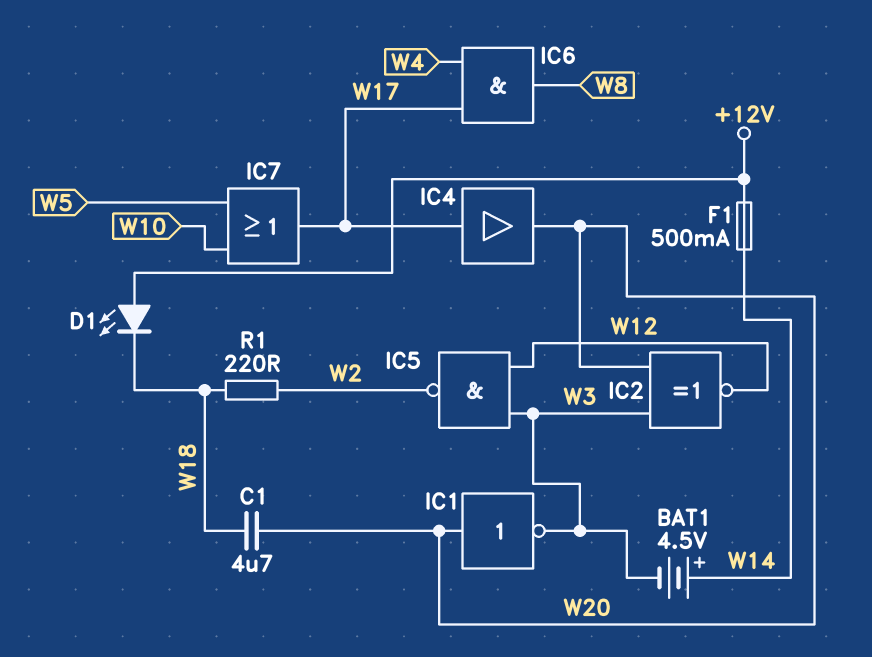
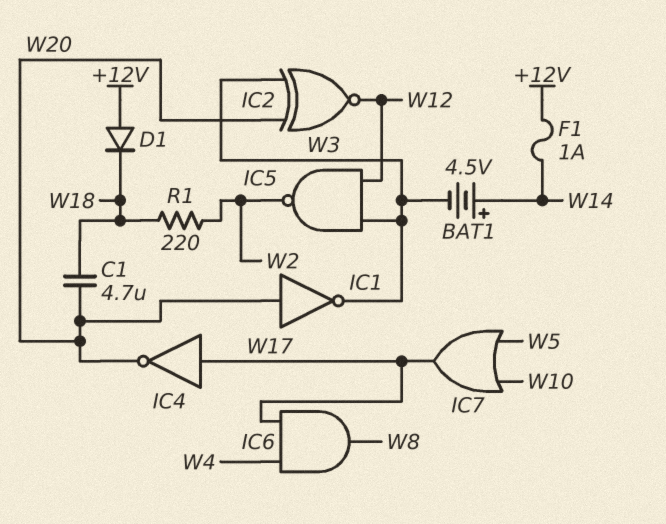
D1: LED (A +12V, K W18) -> diode (A +12V, K W18)
F1: 500mA (+12V, W14) -> 1A (+12V, W14)
IC4: buffer (in W17, out W20) -> NOT (in W17, out W20)

